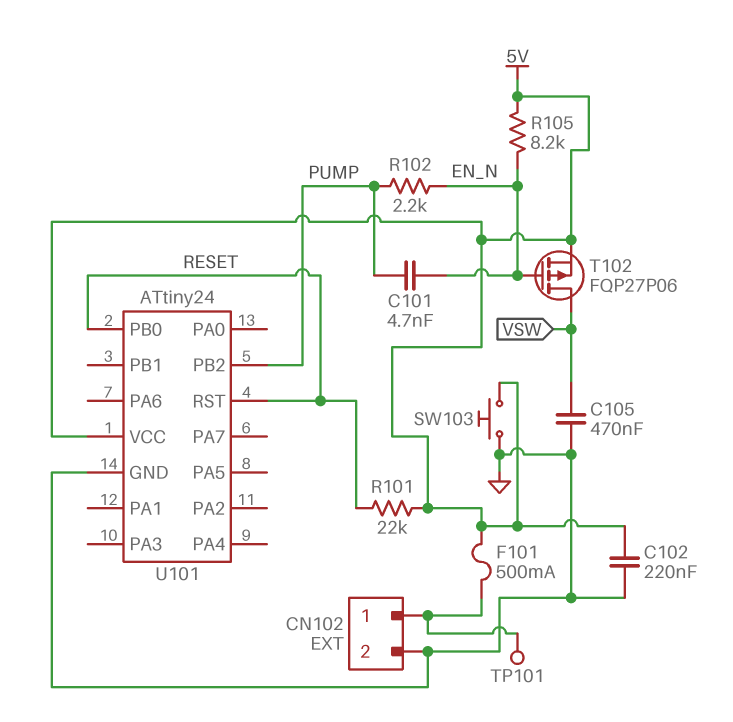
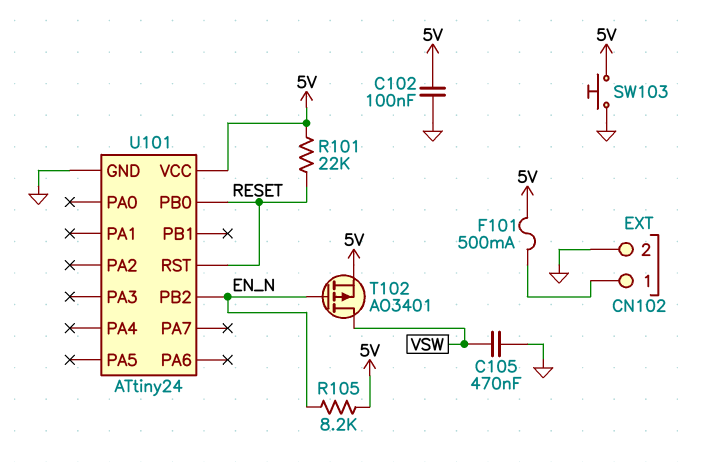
C101: 4.7nF (EN_N, PUMP) -> none
C102: 220nF (5V, GND) -> 100nF (5V, GND)
R102: 2.2k (EN_N, PUMP) -> none
T102: PMOS FQP27P06 (G EN_N, D VSW, S 5V) -> PMOS AO3401 (G EN_N, D VSW, S 5V)
TP101: test point (CN102/1) -> none
U101 pin PB2: PUMP -> EN_N

